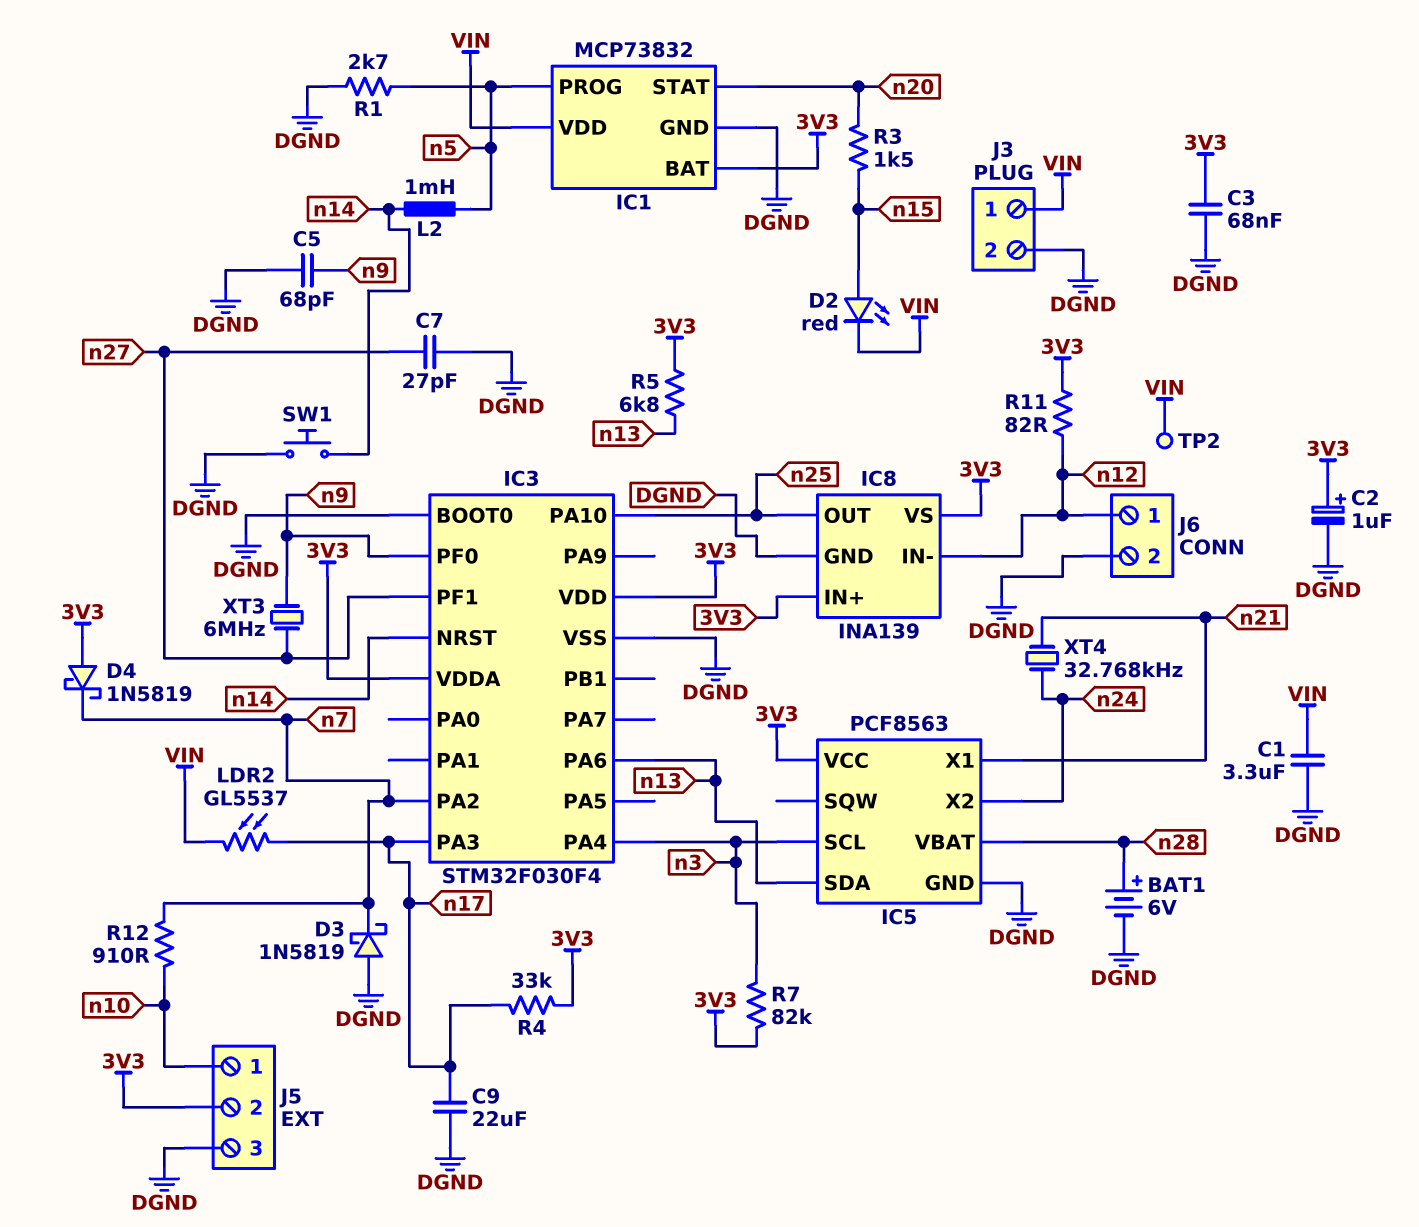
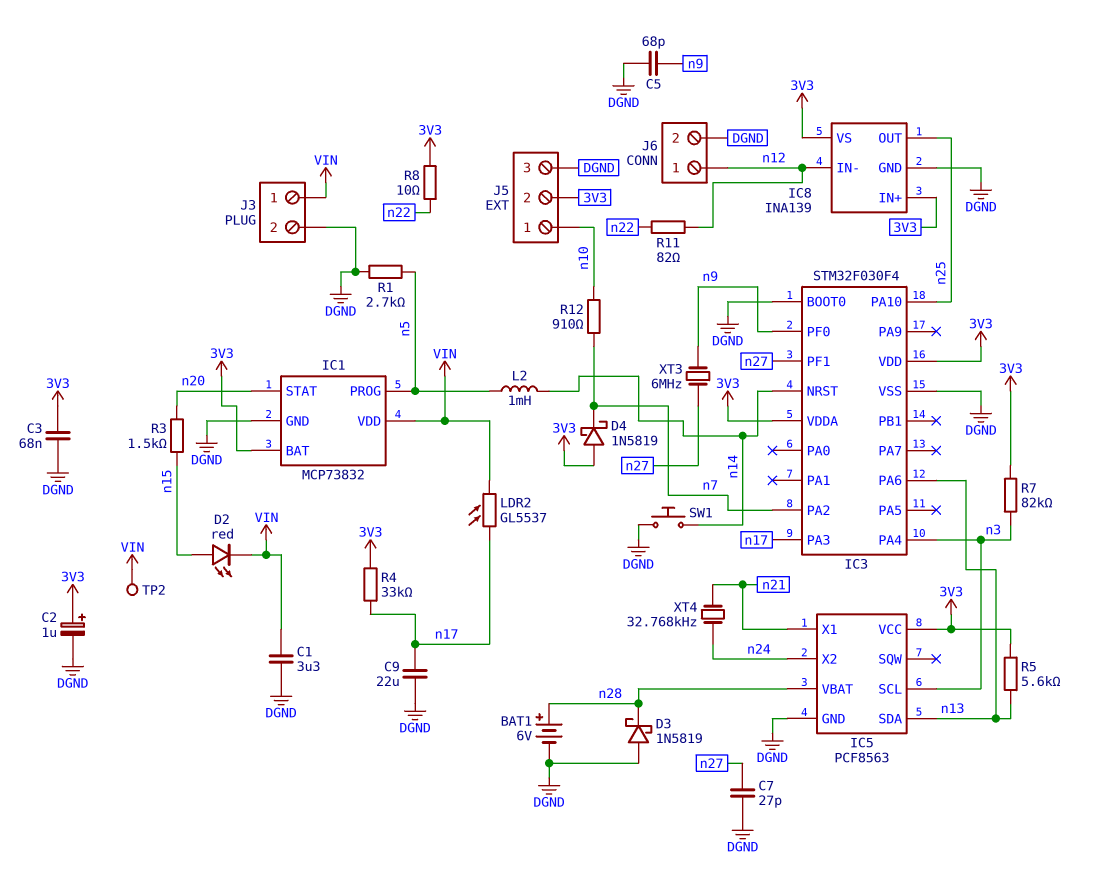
D3: schottky 1N5819 (A DGND, K n7) -> schottky 1N5819 (A DGND, K n28)
R5: 6.8k (3V3, n13) -> 5.6k (3V3, n13)
R8: none -> 10 (3V3, n22)
R11: 82 (3V3, n12) -> 82 (n12, n22)

